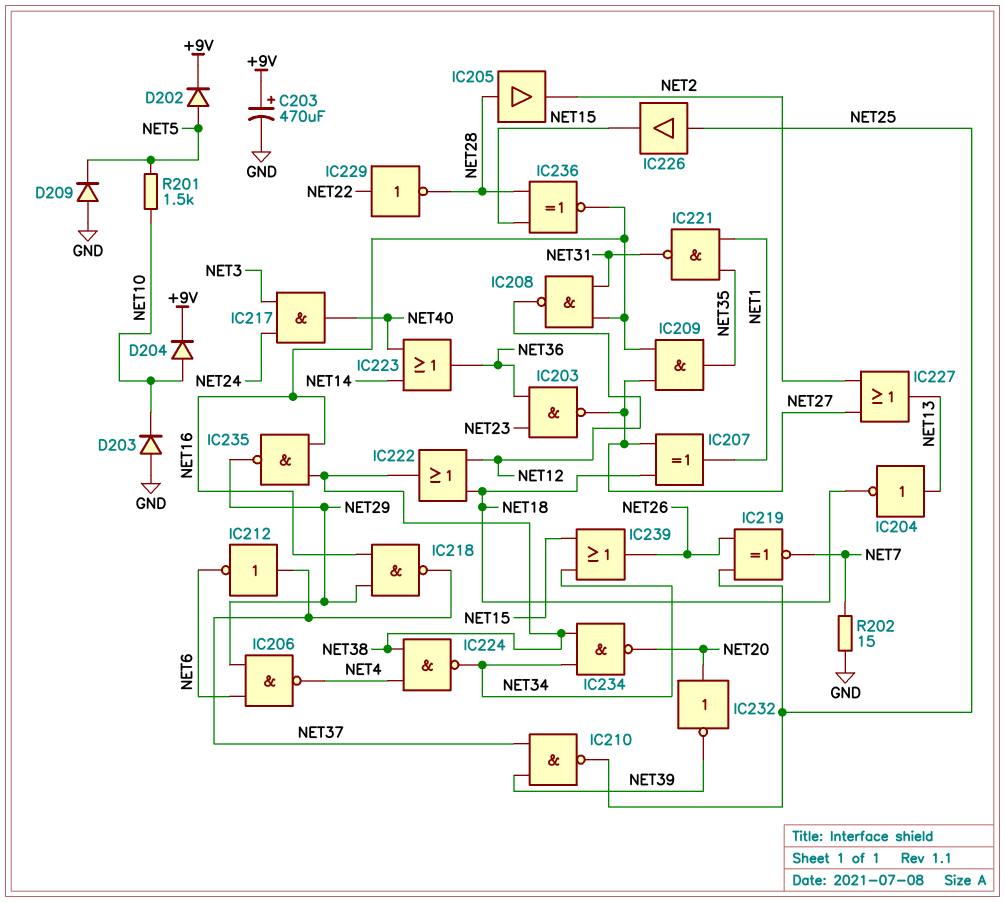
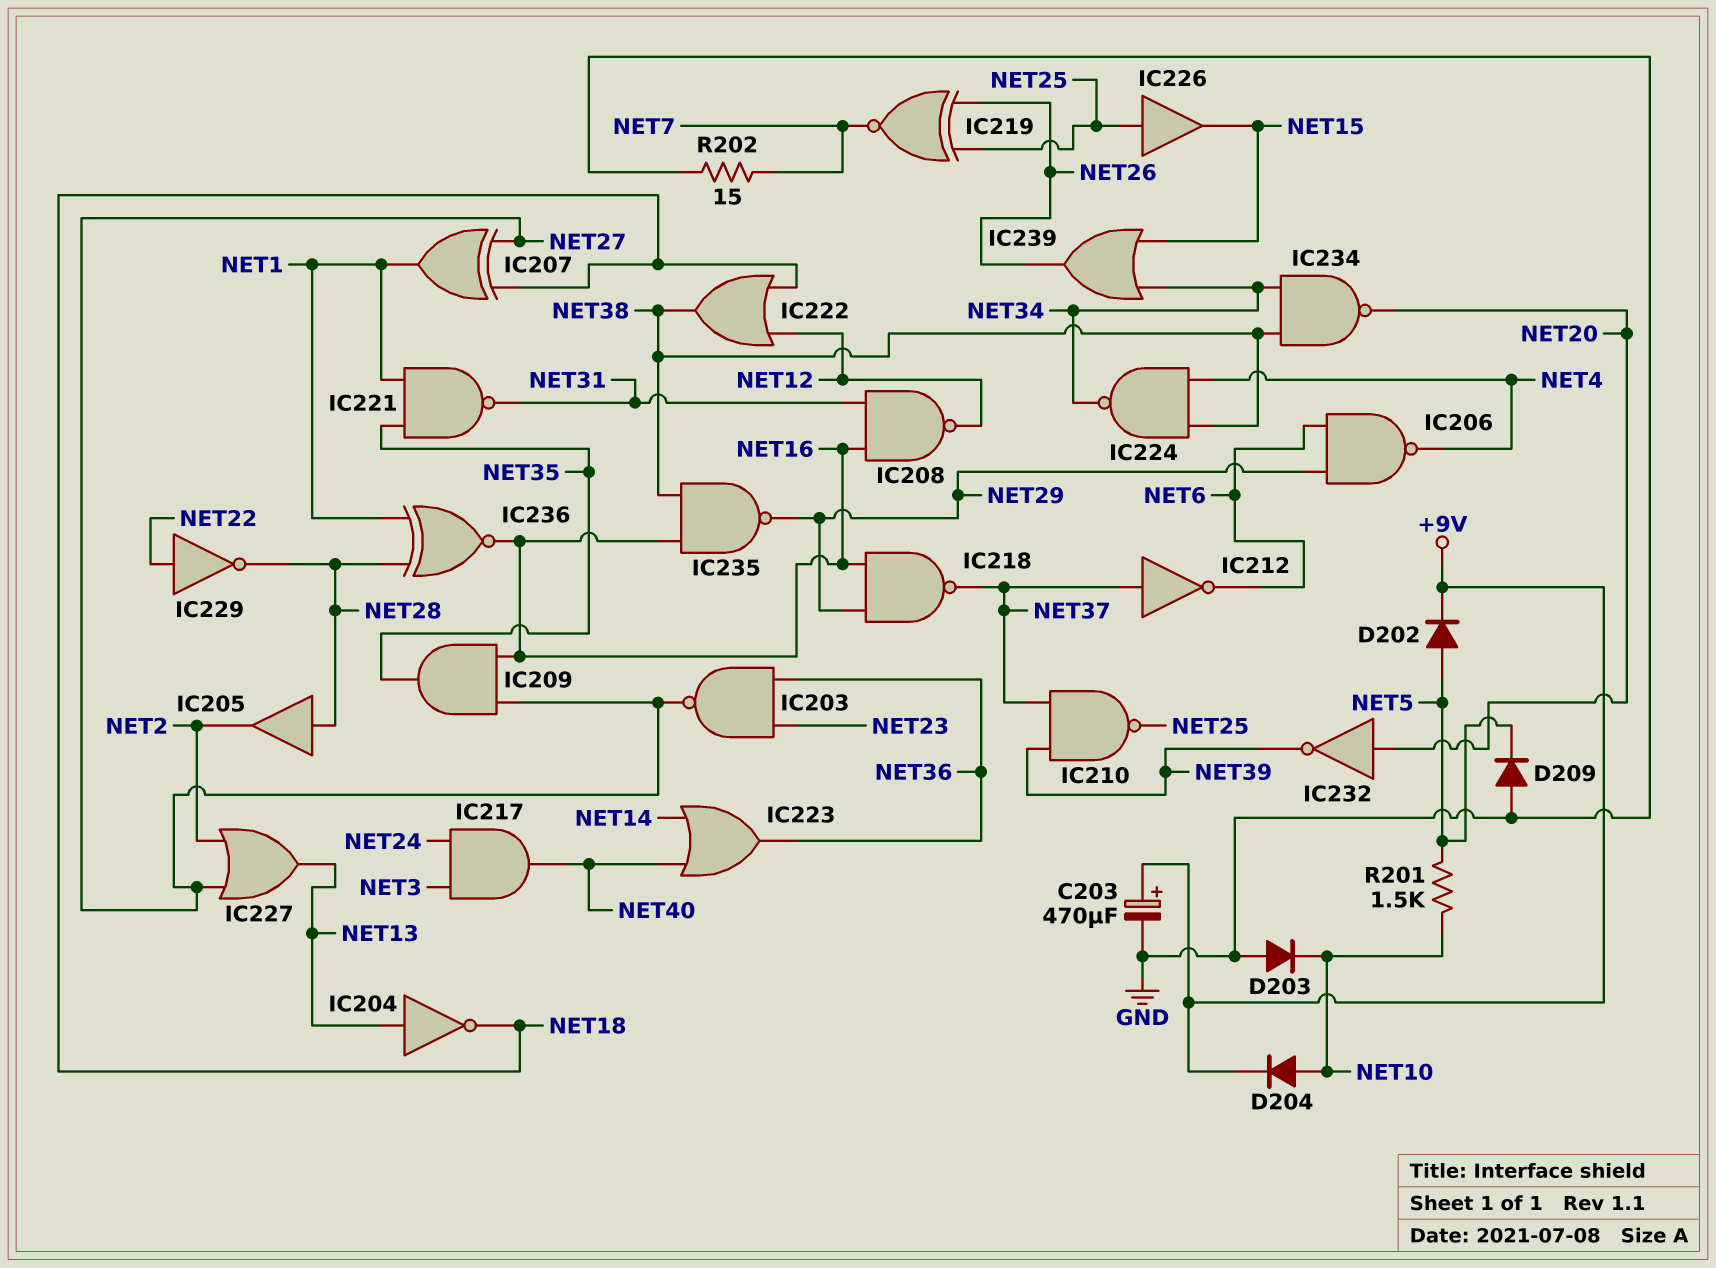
IC236: XNOR (in NET15, in NET28, out NET16) -> XNOR (in NET1, in NET28, out NET16)

